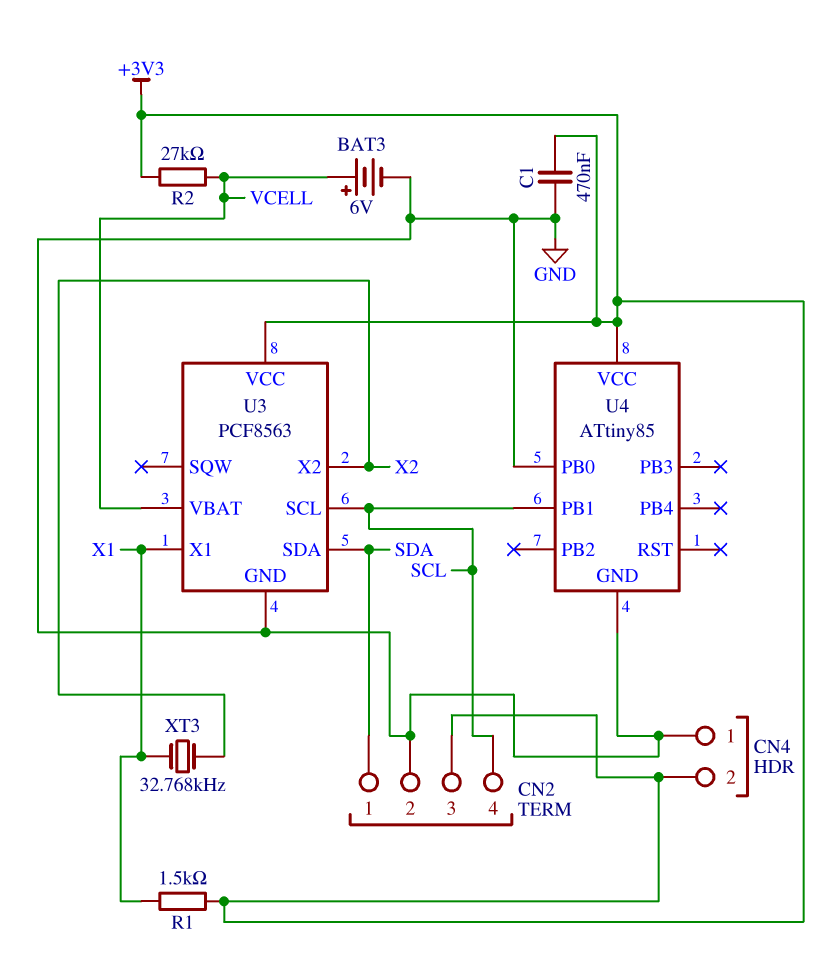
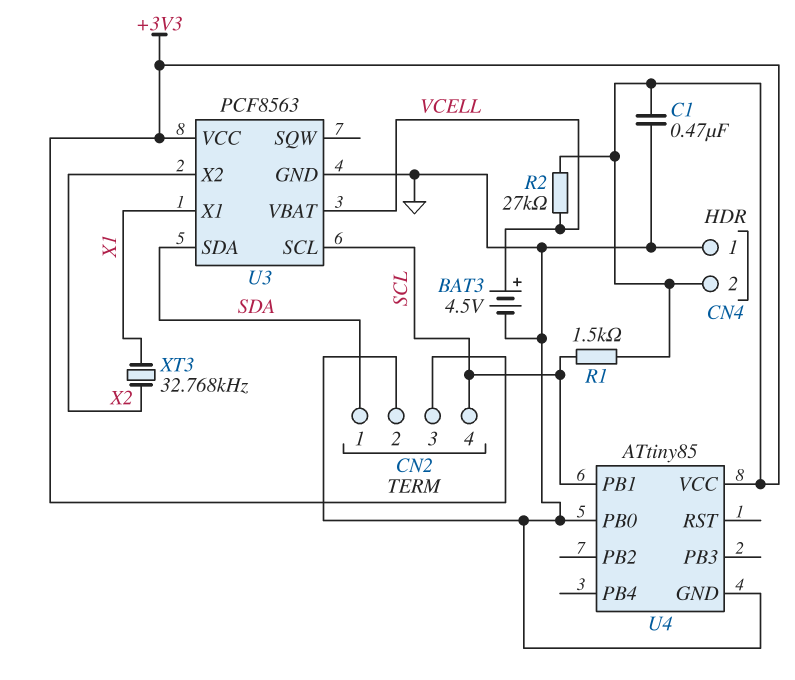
BAT3: 6V (plus VCELL, minus GND) -> 4.5V (plus VCELL, minus GND)
R1: 1.5k (+3V3, X1) -> 1.5k (+3V3, SCL)

